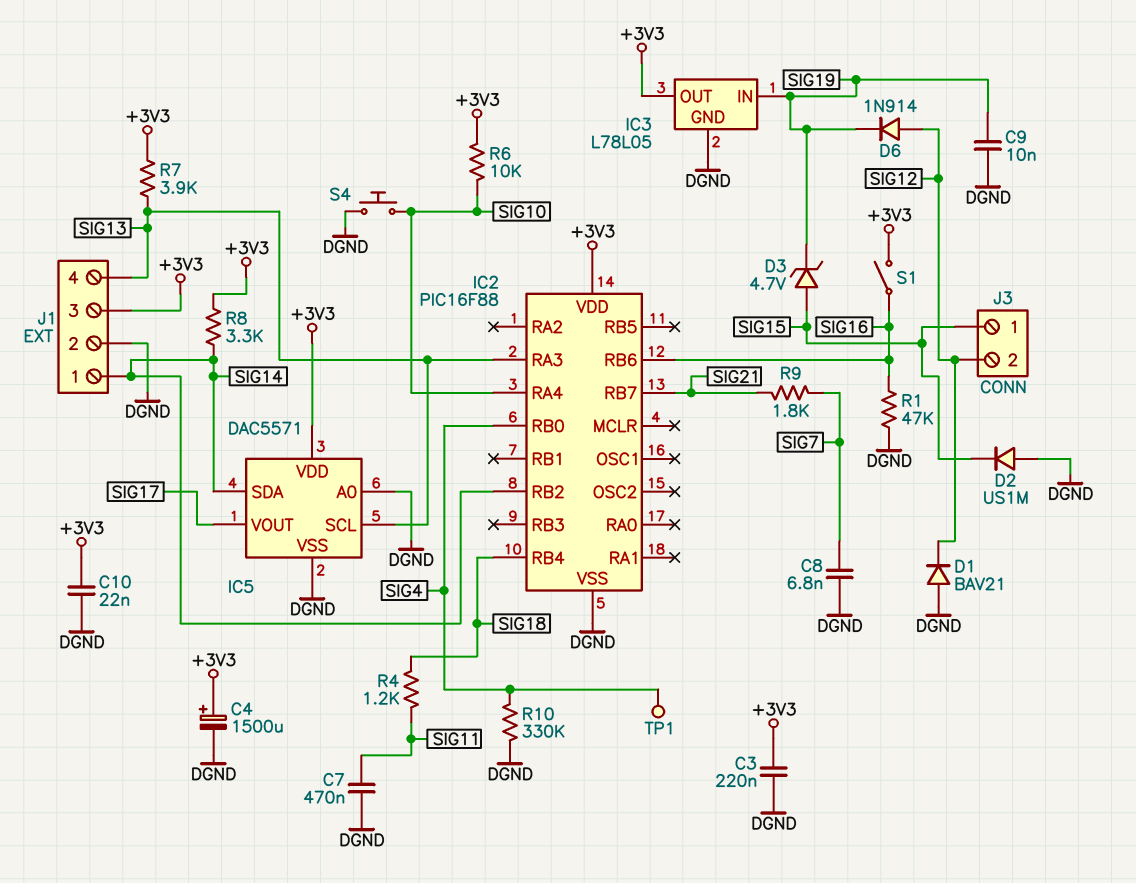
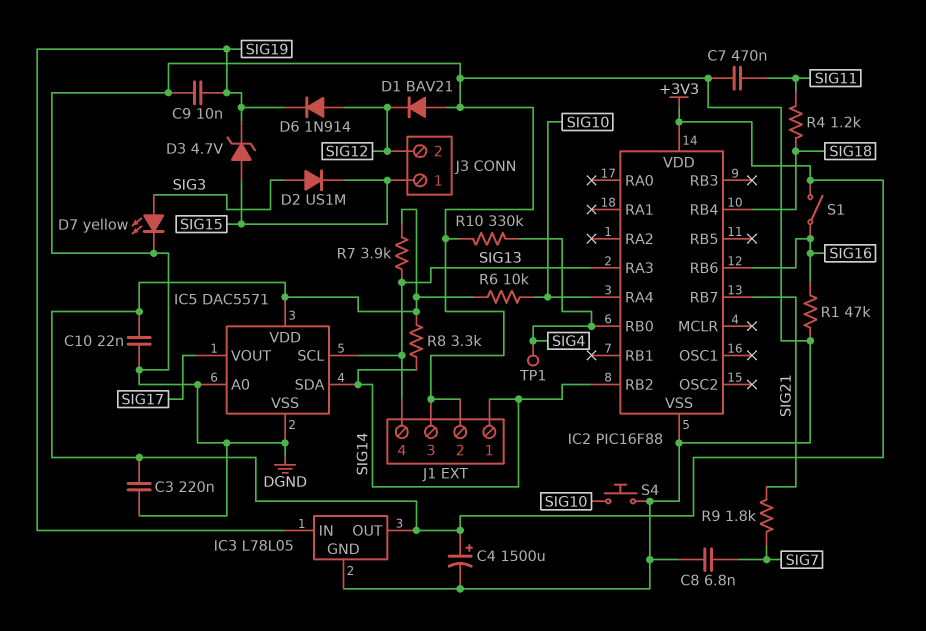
D2: diode US1M (A DGND, K SIG15) -> diode US1M (A SIG3, K SIG15)
D7: none -> LED yellow (A SIG3, K DGND)
J1 pin 3: +3V3 -> DGND

